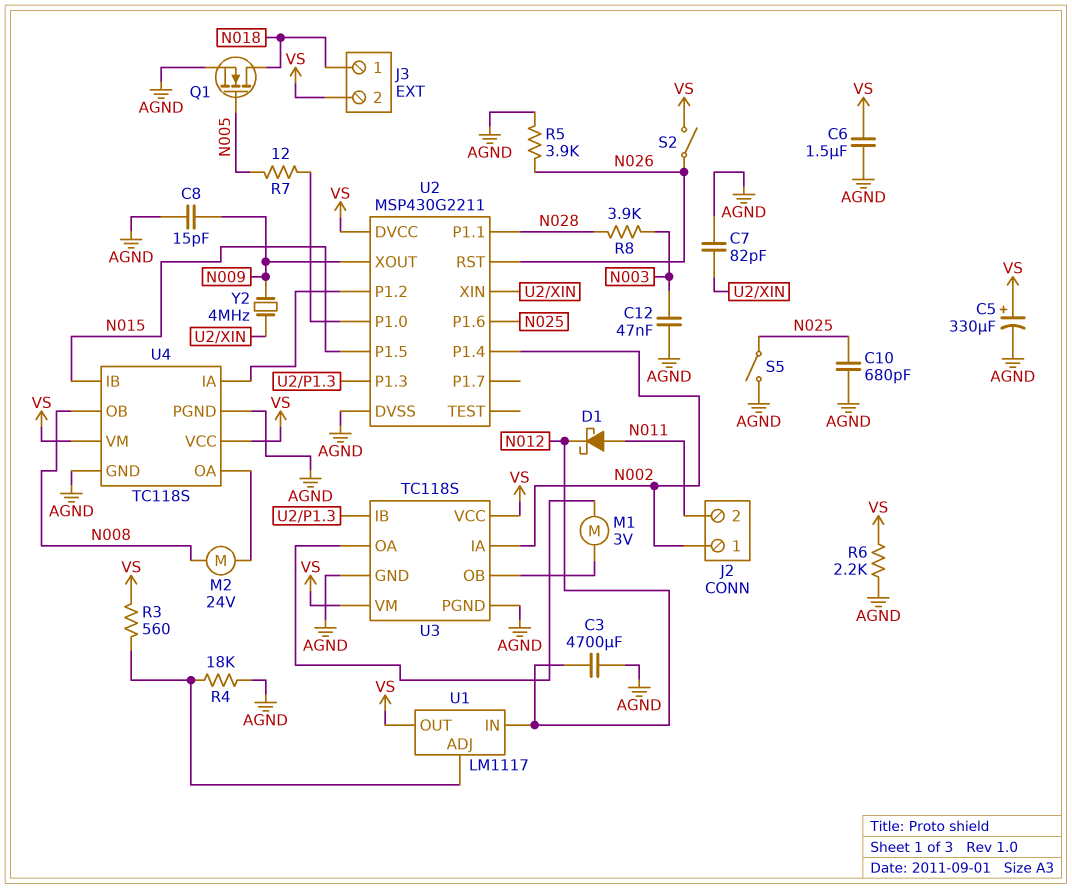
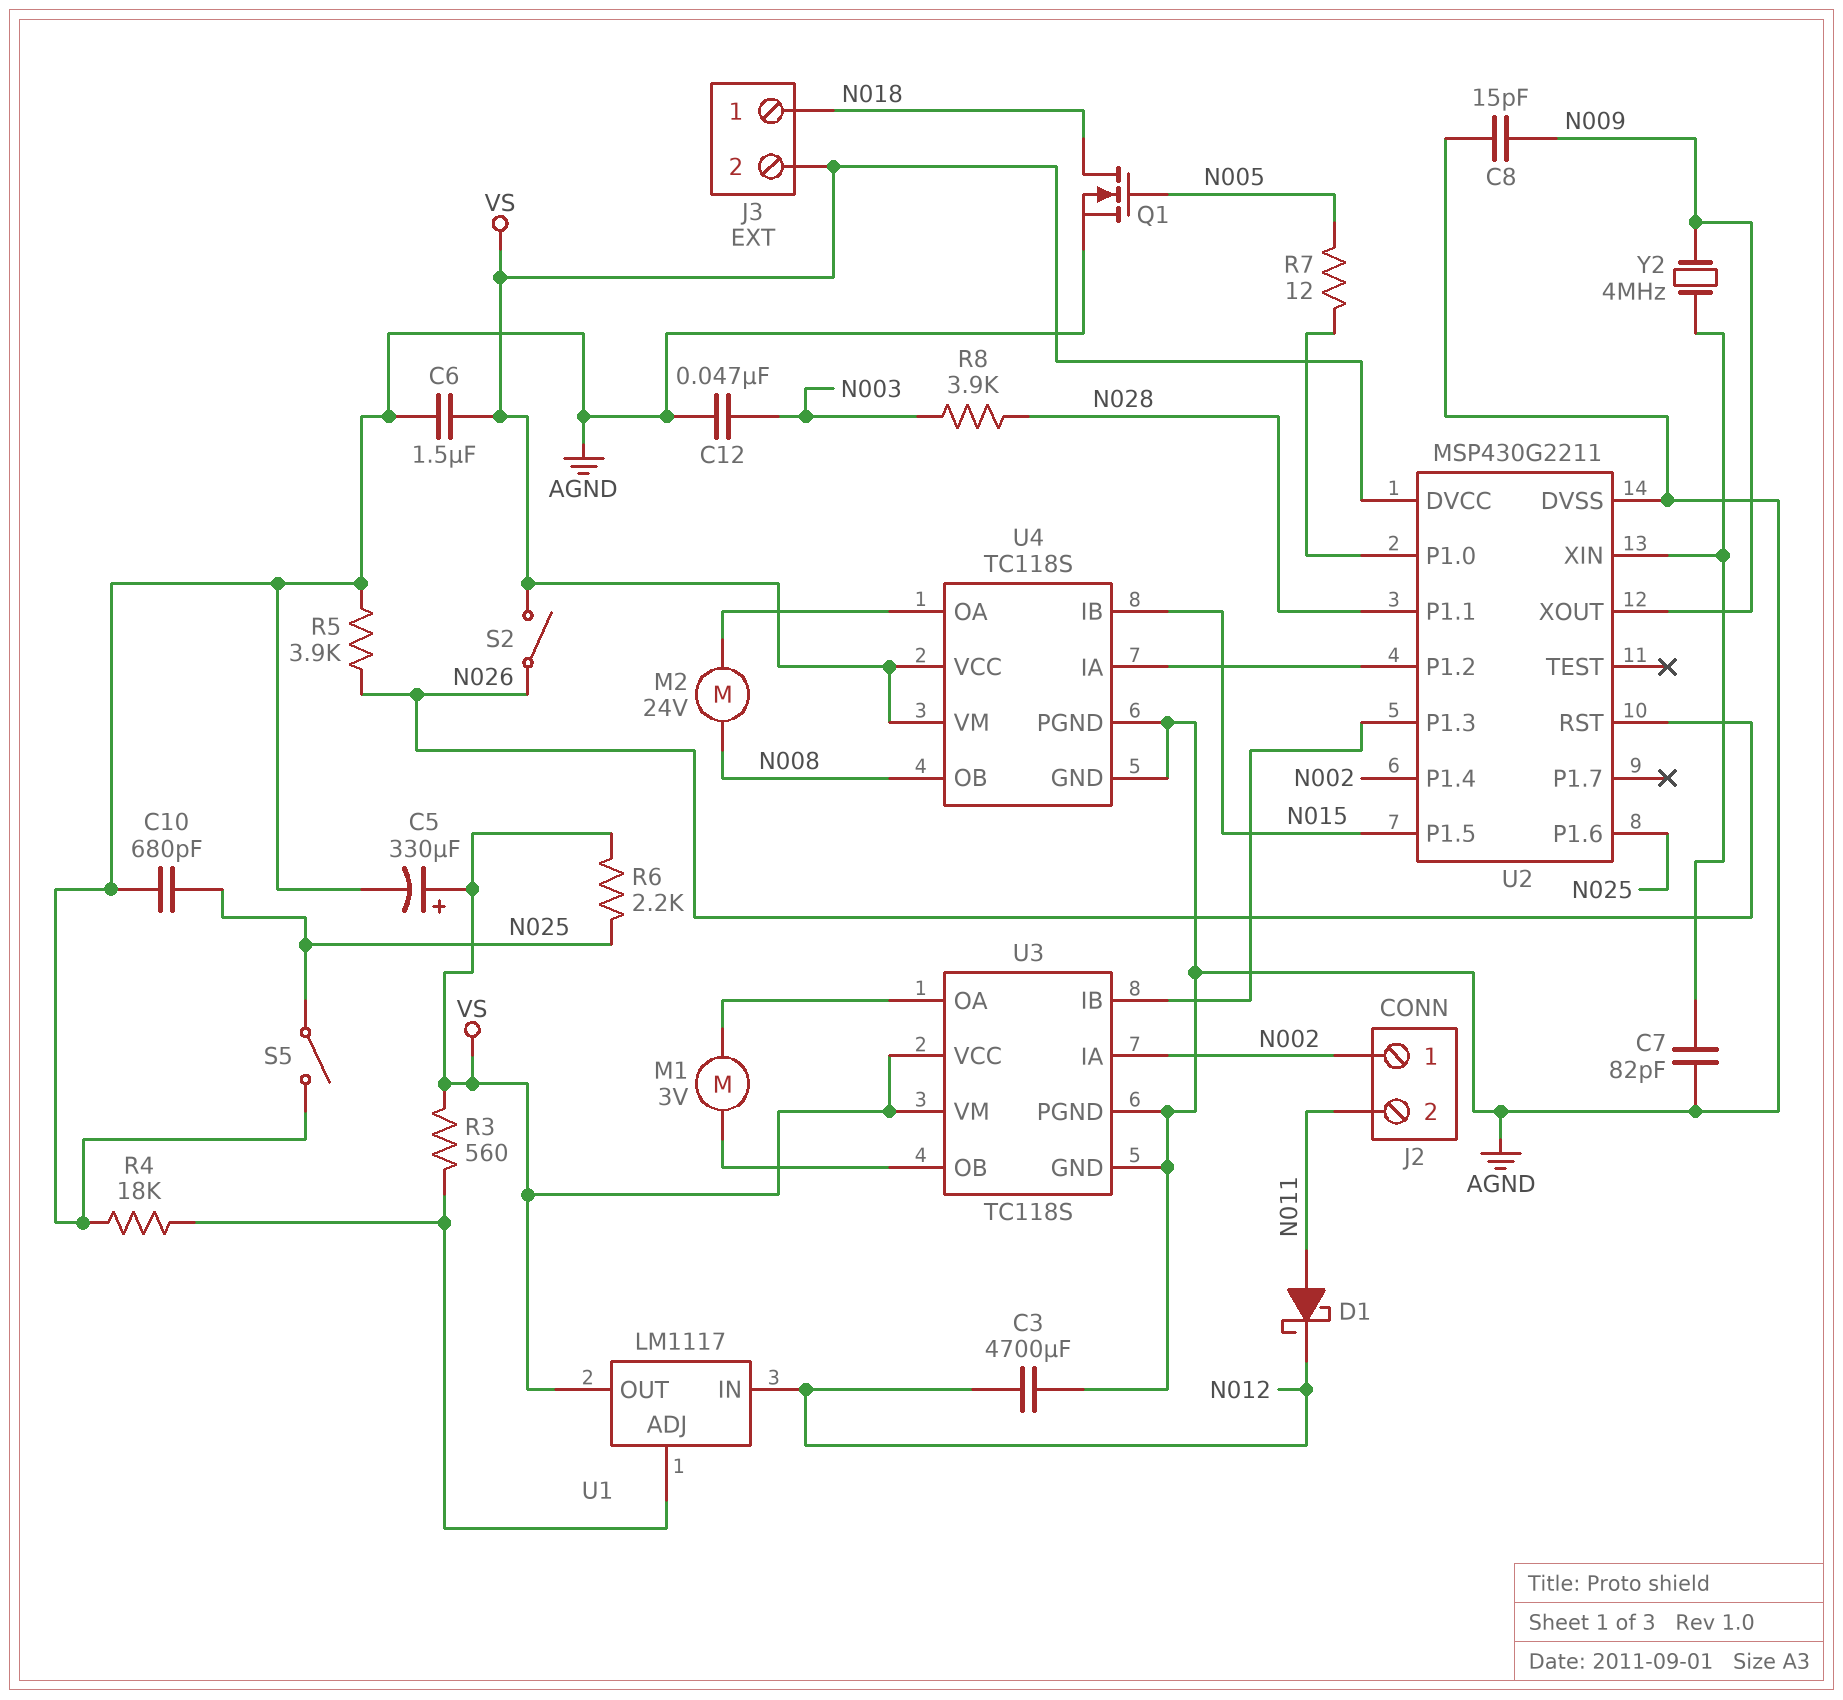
R6: 2.2k (AGND, VS) -> 2.2k (N025, VS)

